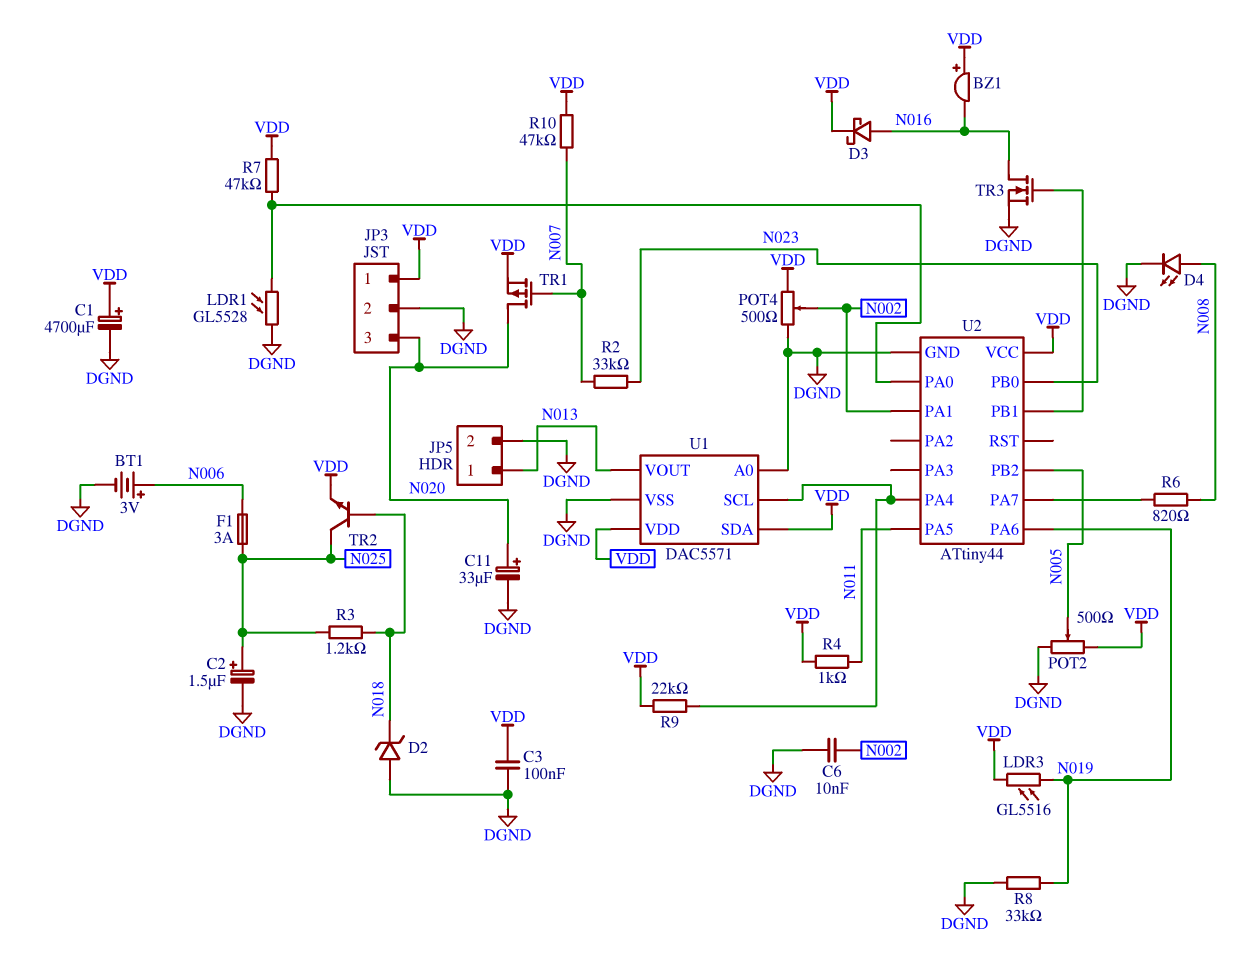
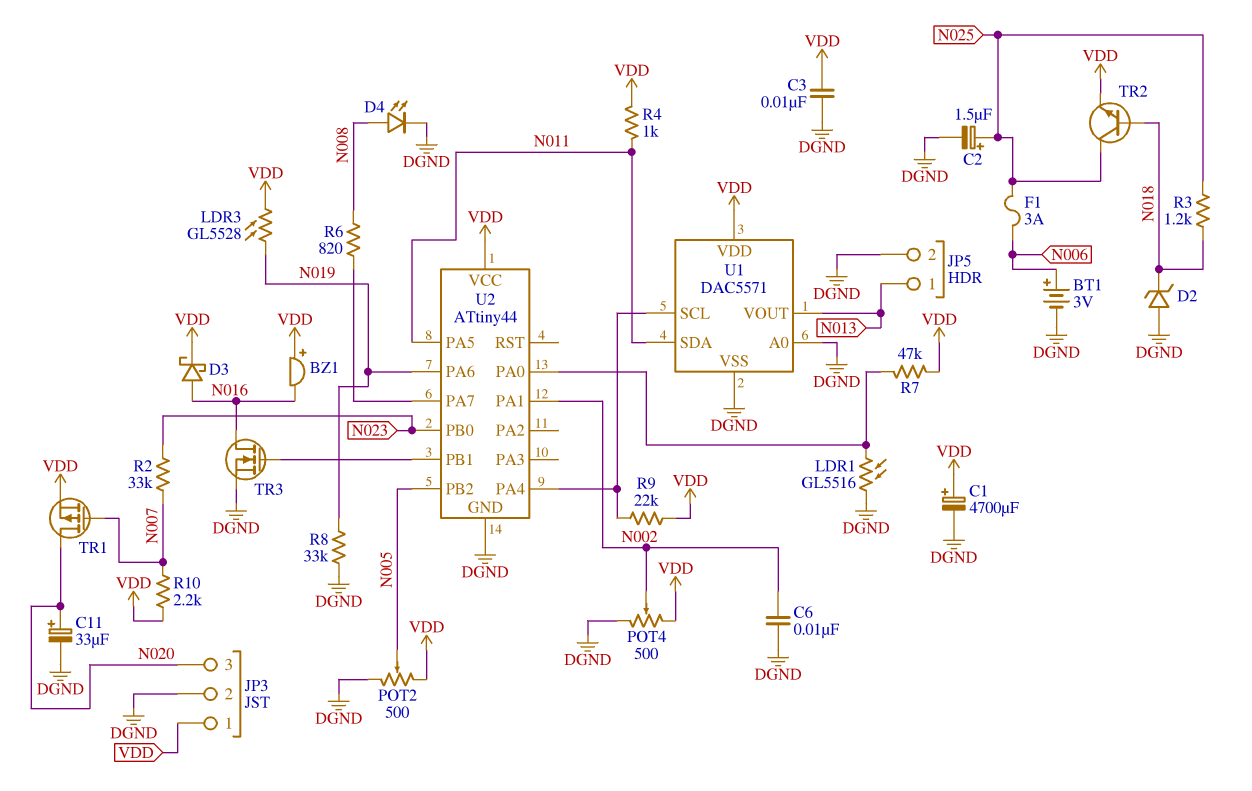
C3: 100nF (DGND, VDD) -> 10nF (DGND, VDD)
LDR1: GL5528 (DGND, U2/PA0) -> GL5516 (DGND, U2/PA0)
LDR3: GL5516 (N019, VDD) -> GL5528 (N019, VDD)
R10: 47k (N007, VDD) -> 2.2k (N007, VDD)
U1 pin SDA: VDD -> N011

